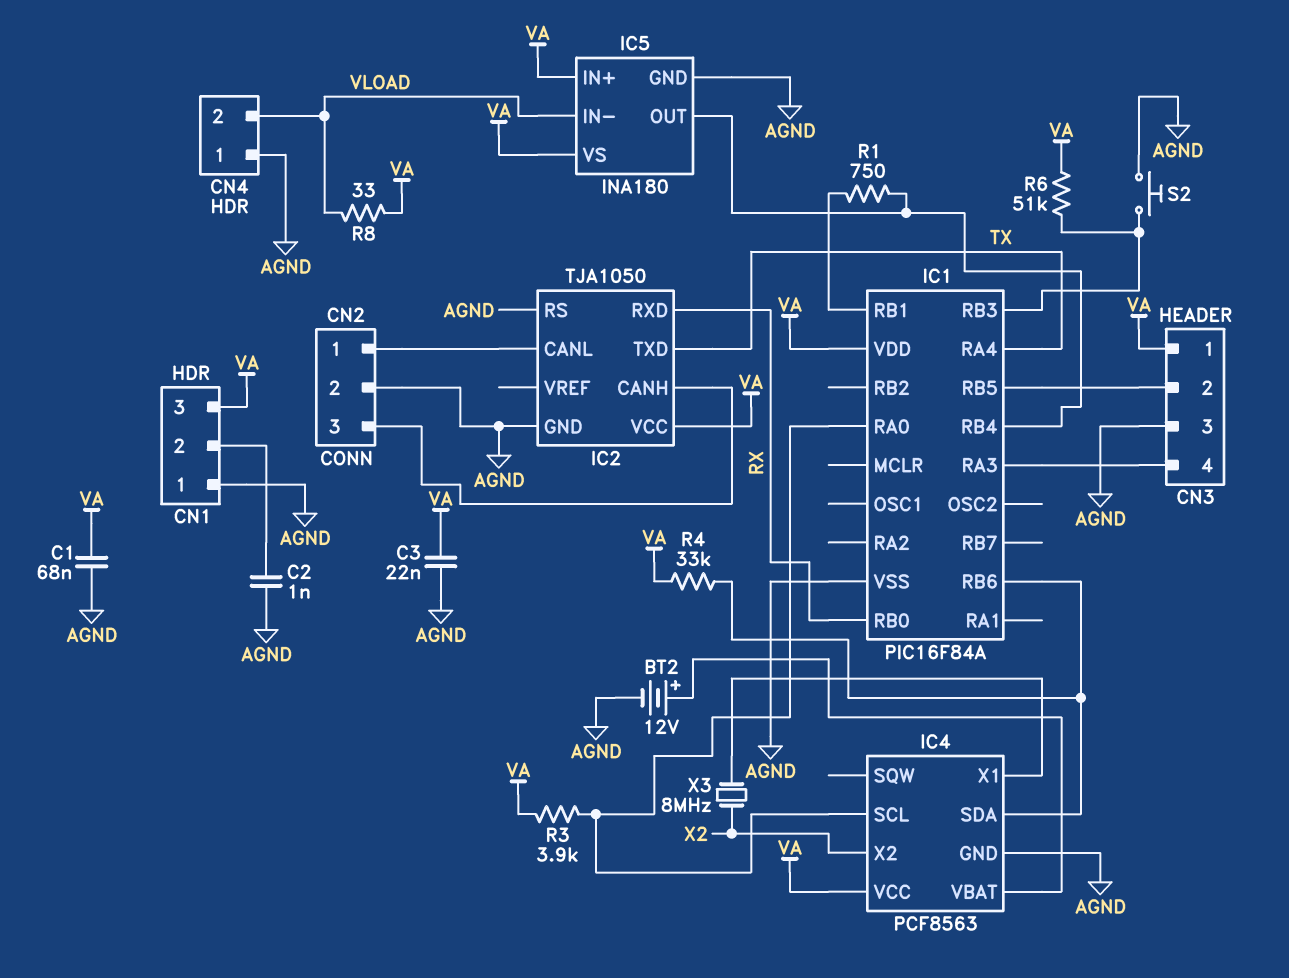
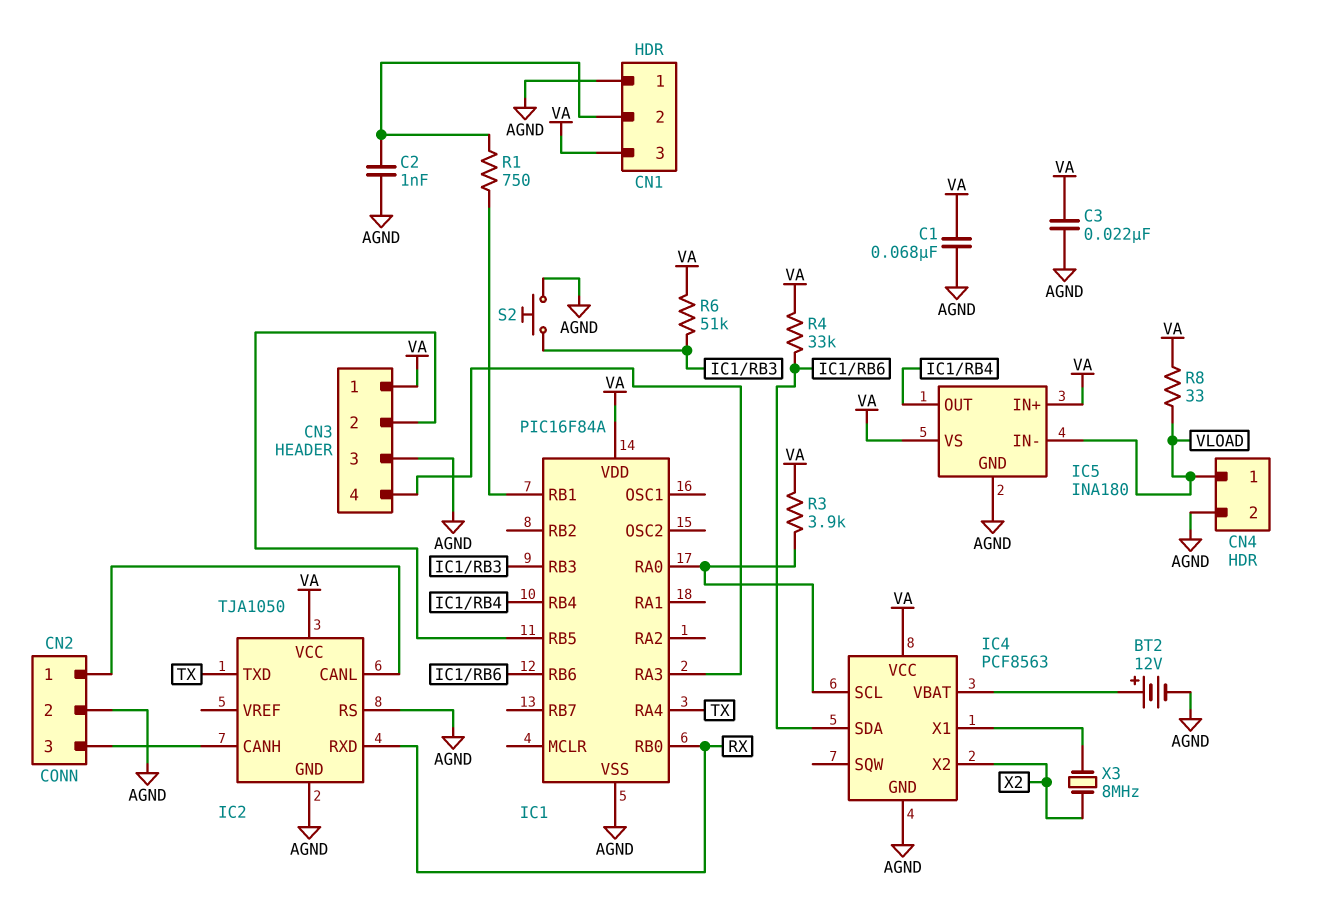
CN4 pin 1: AGND -> VLOAD
CN4 pin 2: VLOAD -> AGND
R1: 750 (IC1/RB1, IC1/RB4) -> 750 (CN1/2, IC1/RB1)

